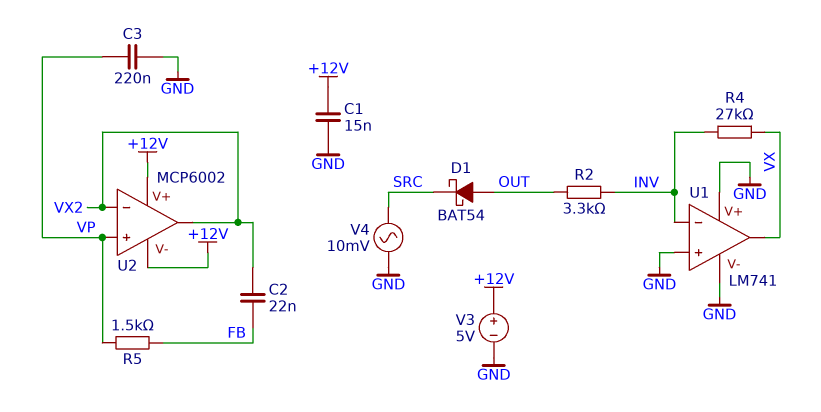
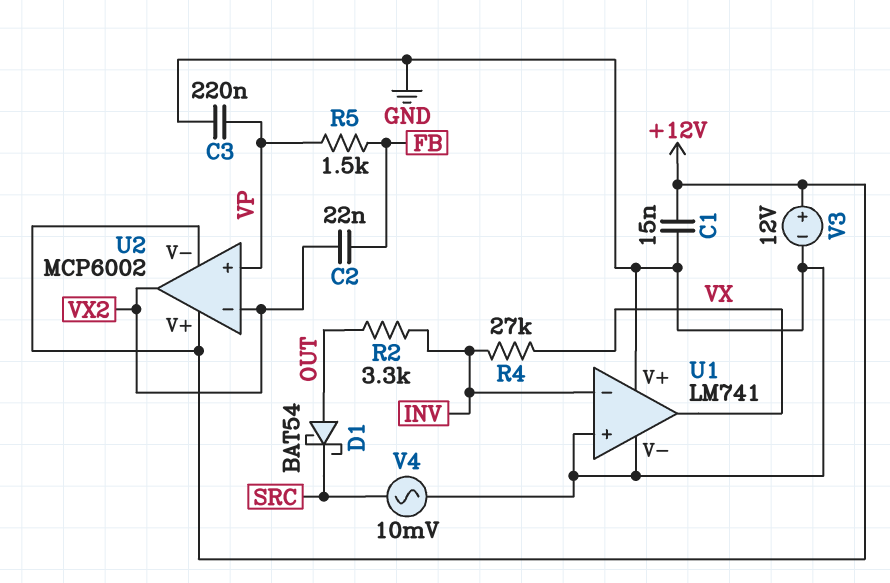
V3: 5V (plus +12V, minus GND) -> 12V (plus +12V, minus GND)

